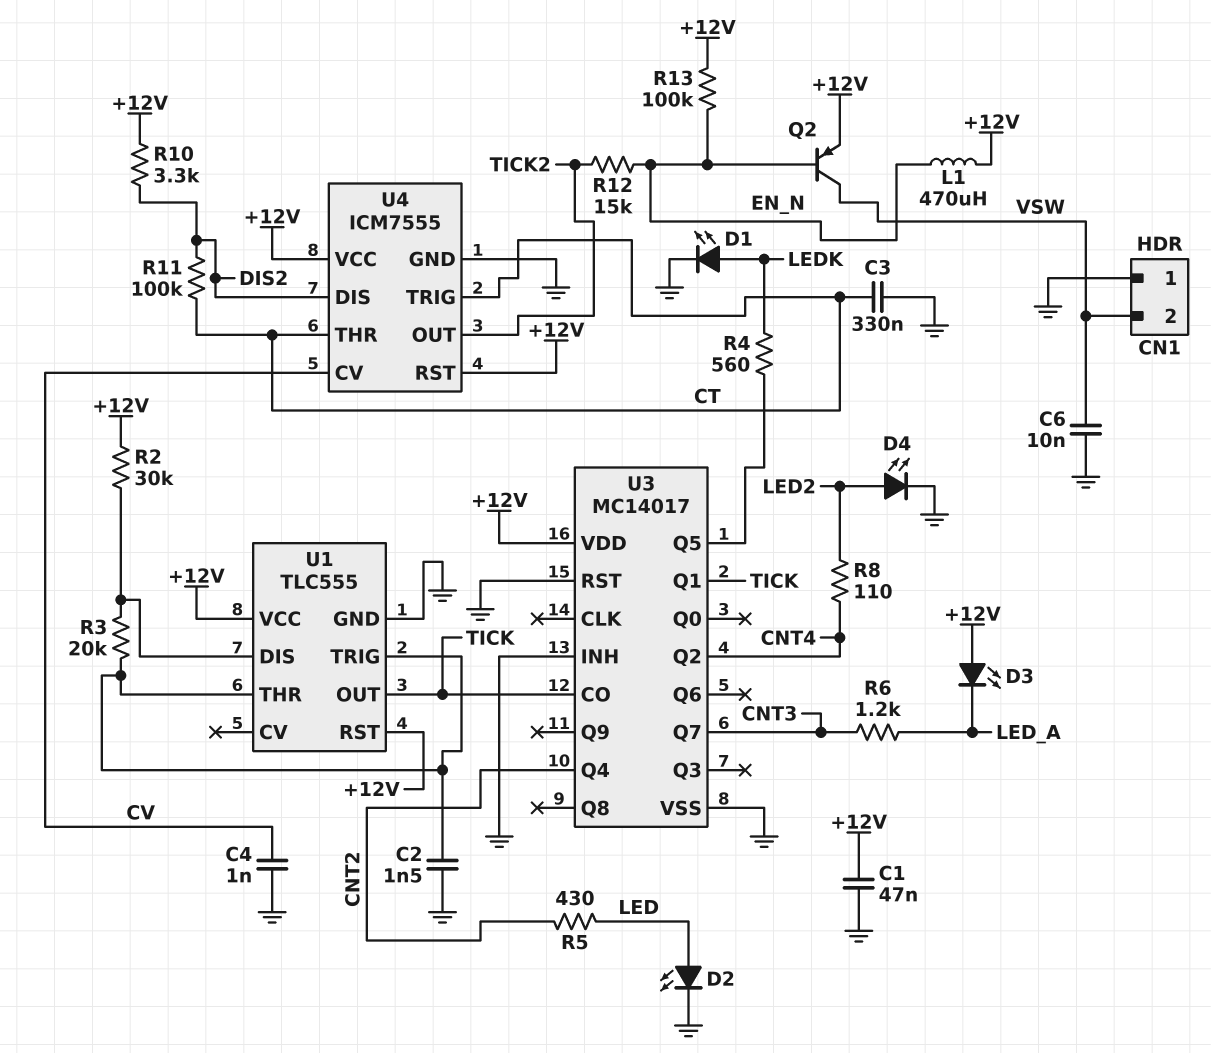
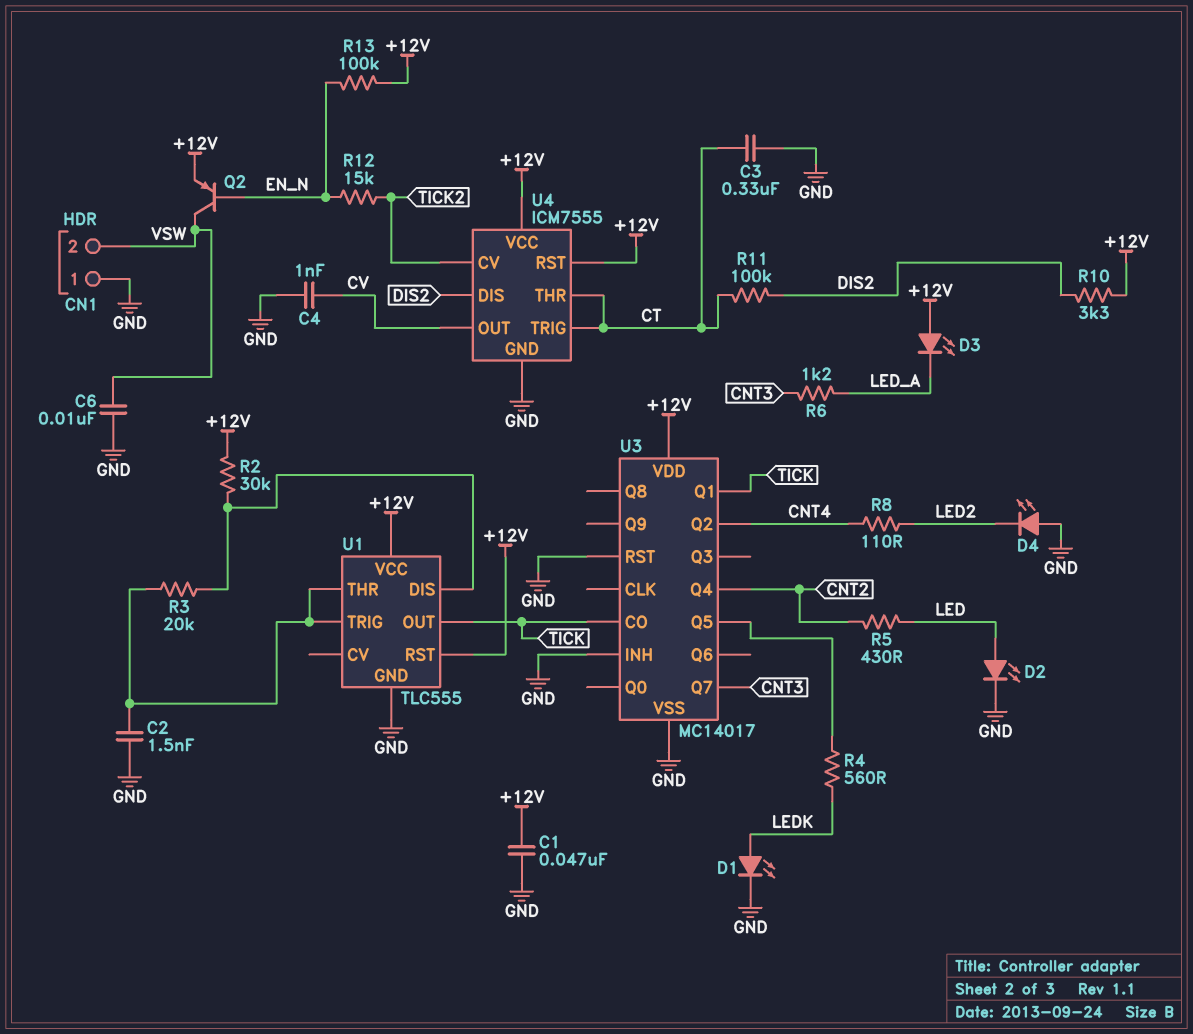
D4: LED (A LED2, K GND) -> LED (A GND, K LED2)
L1: 470uH (+12V, EN_N) -> none
U4 pin CV: CV -> TICK2
U4 pin OUT: TICK2 -> CV

